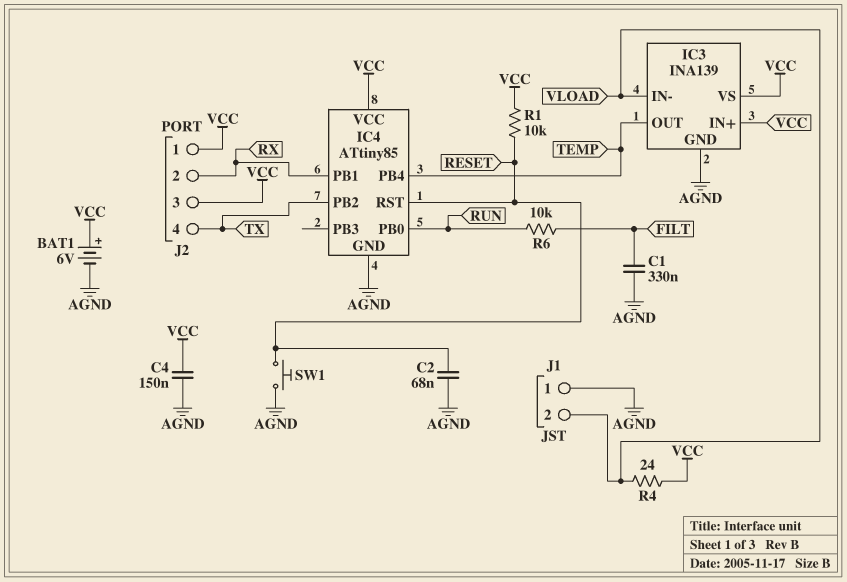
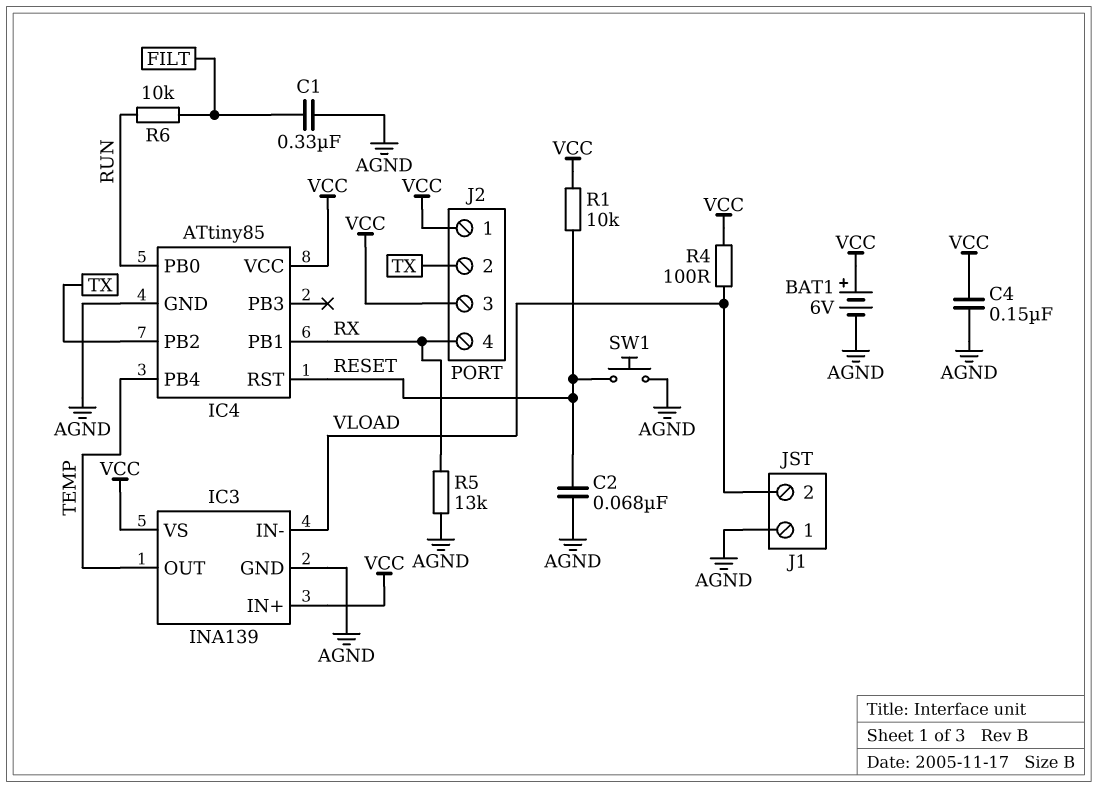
J2 pin 2: RX -> TX
J2 pin 4: TX -> RX
R4: 24 (VCC, VLOAD) -> 100 (VCC, VLOAD)
R5: none -> 13k (AGND, RX)

